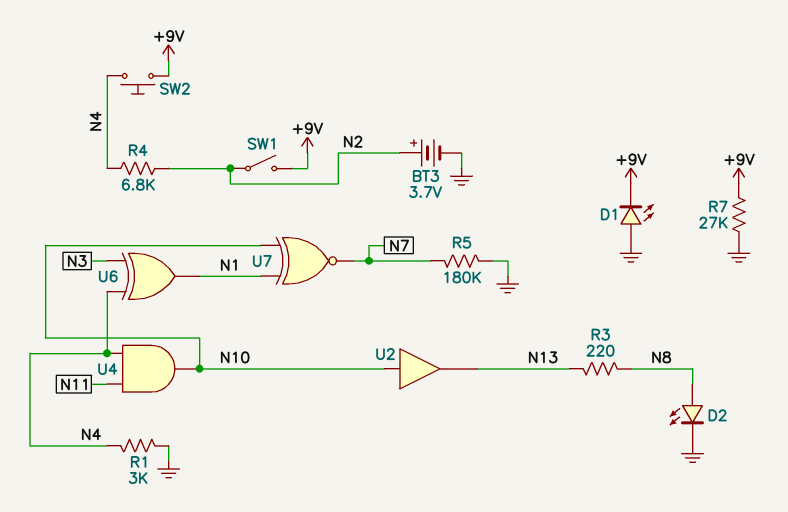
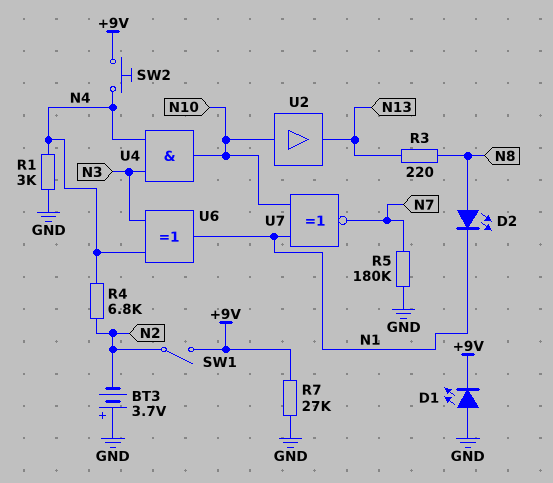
BT3: 3.7V (plus N2, minus GND) -> 3.7V (plus GND, minus N2)
D2: LED (A N8, K GND) -> LED (A N8, K N1)
U4: AND (in N4, in N11, out N10) -> AND (in N3, in N4, out N10)

